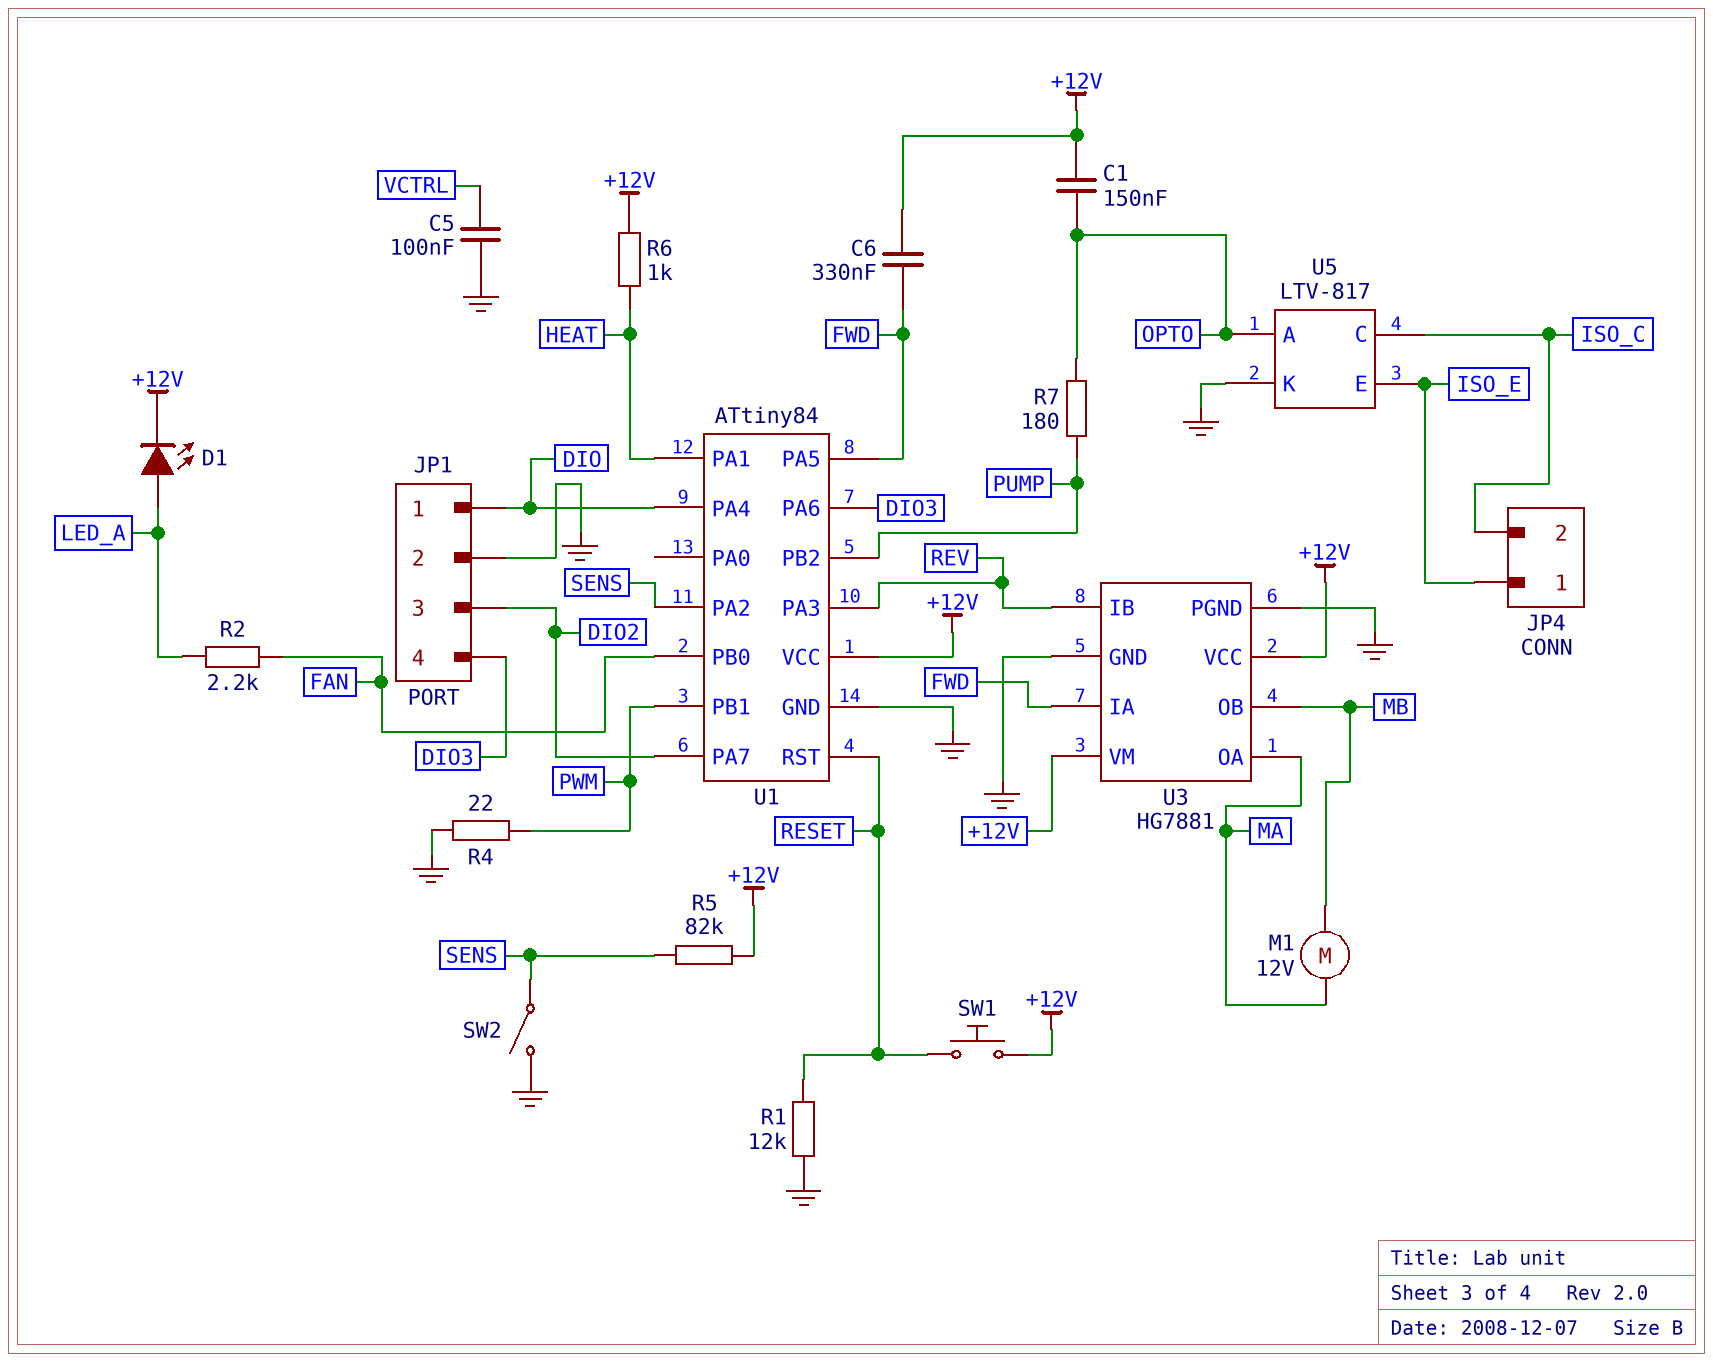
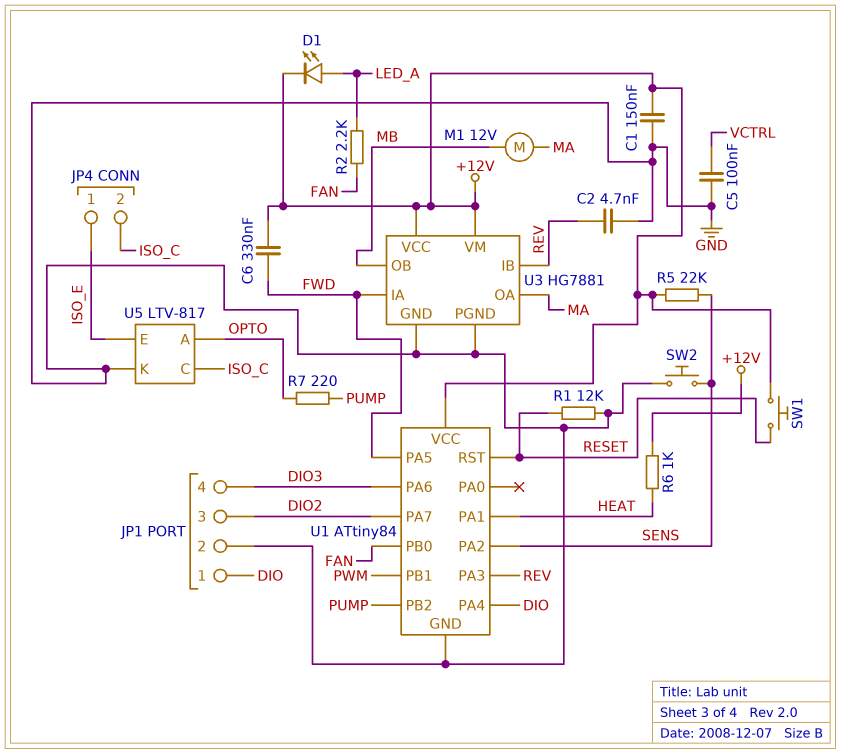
C1: 150nF (+12V, OPTO) -> 150nF (+12V, GND)
C2: none -> 4.7nF (GND, REV)
R4: 22 (GND, PWM) -> none
R5: 82k (+12V, SENS) -> 22k (+12V, SENS)
R7: 180 (OPTO, PUMP) -> 220 (OPTO, PUMP)
SW2: switch (GND, SENS) -> button (GND, SENS)

